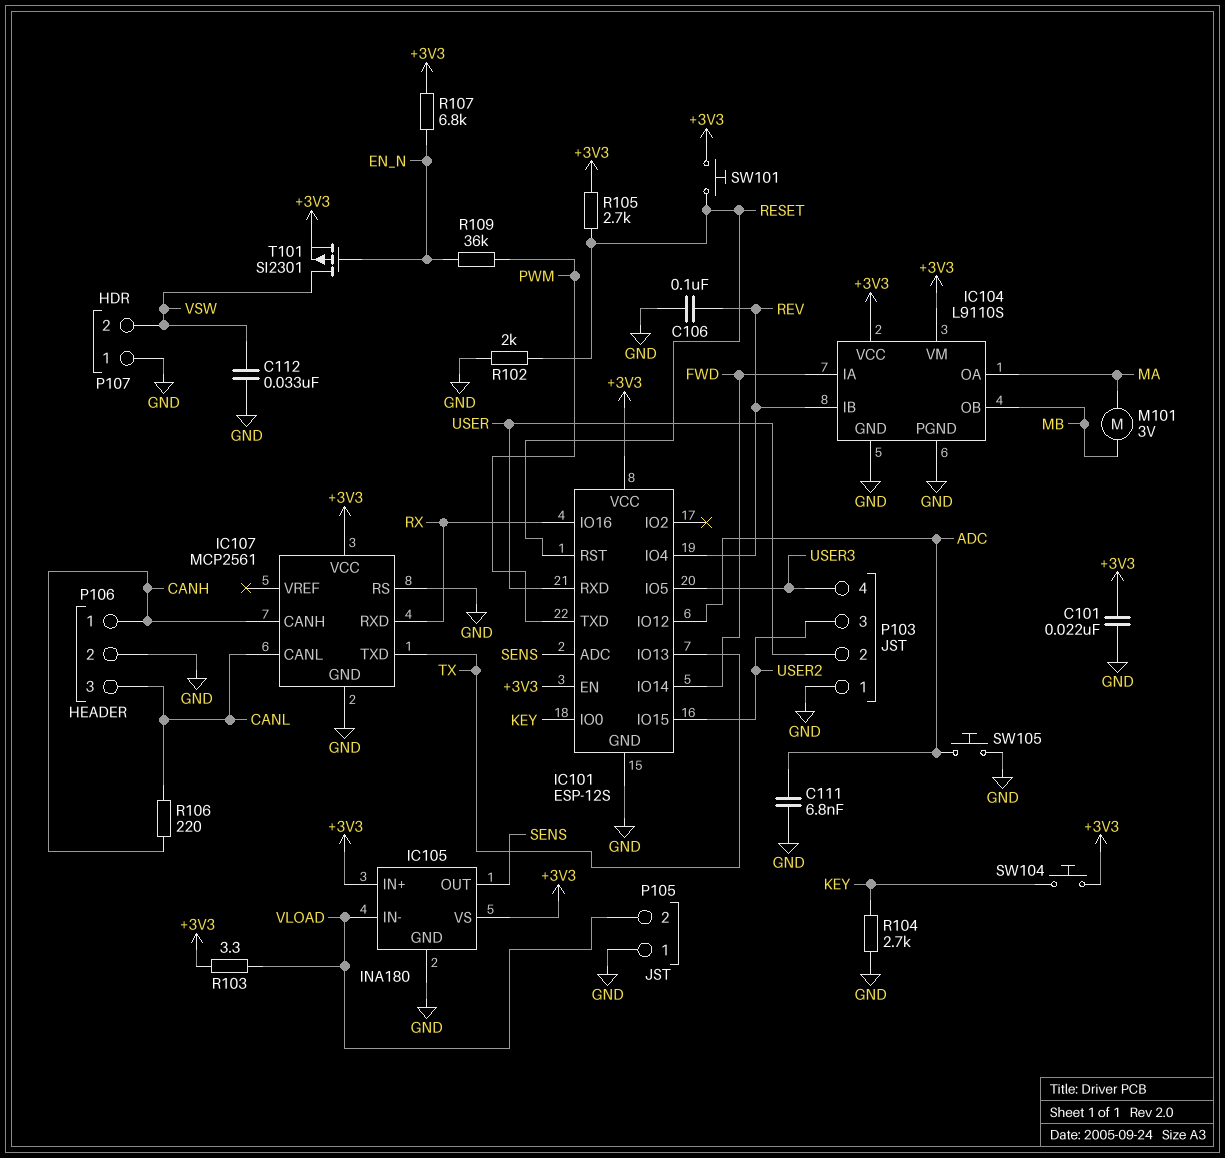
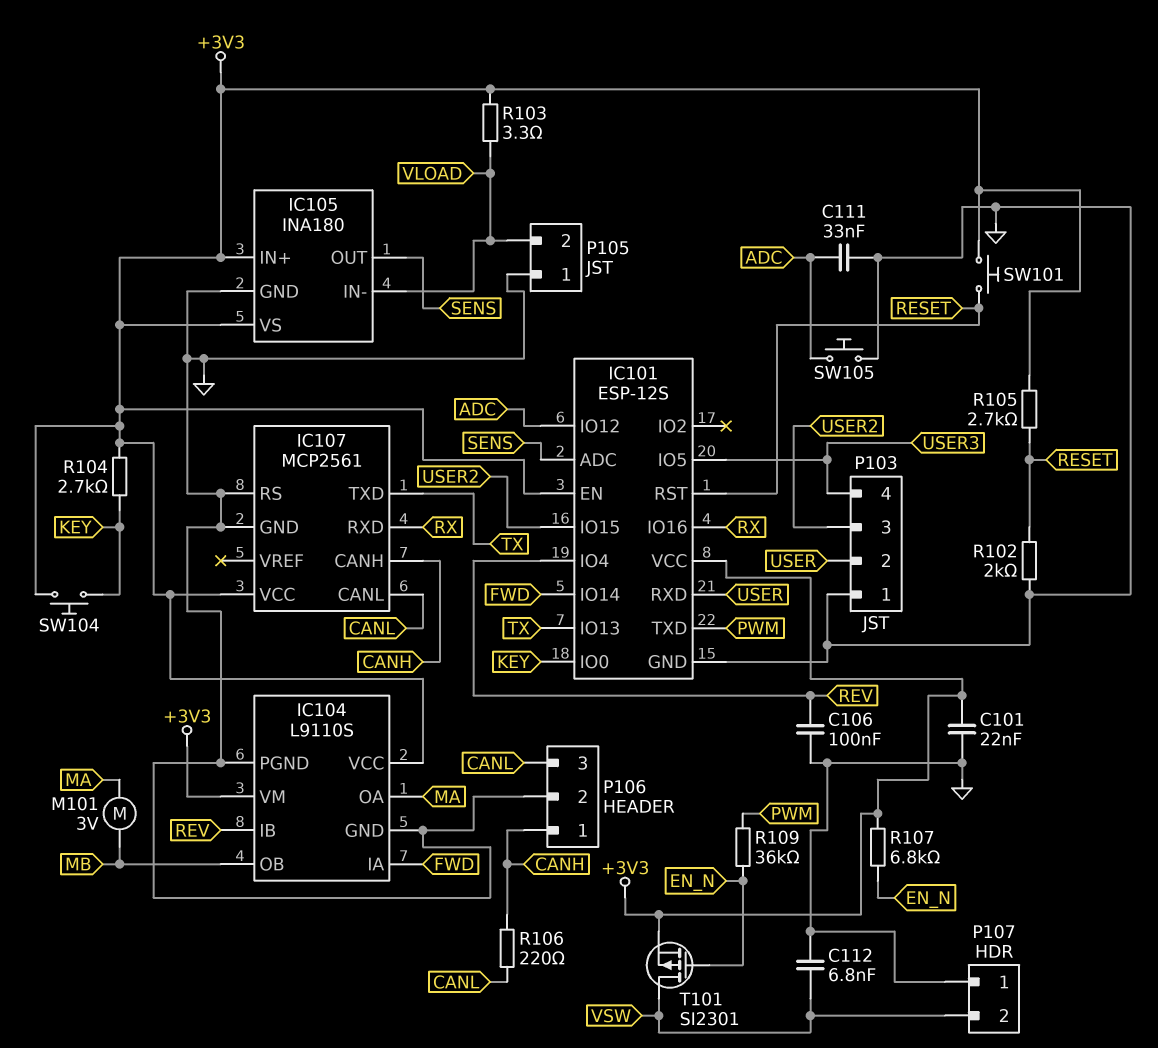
C111: 6.8nF (ADC, GND) -> 33nF (ADC, GND)
C112: 33nF (GND, VSW) -> 6.8nF (GND, VSW)
R104: 2.7k (GND, KEY) -> 2.7k (+3V3, KEY)

